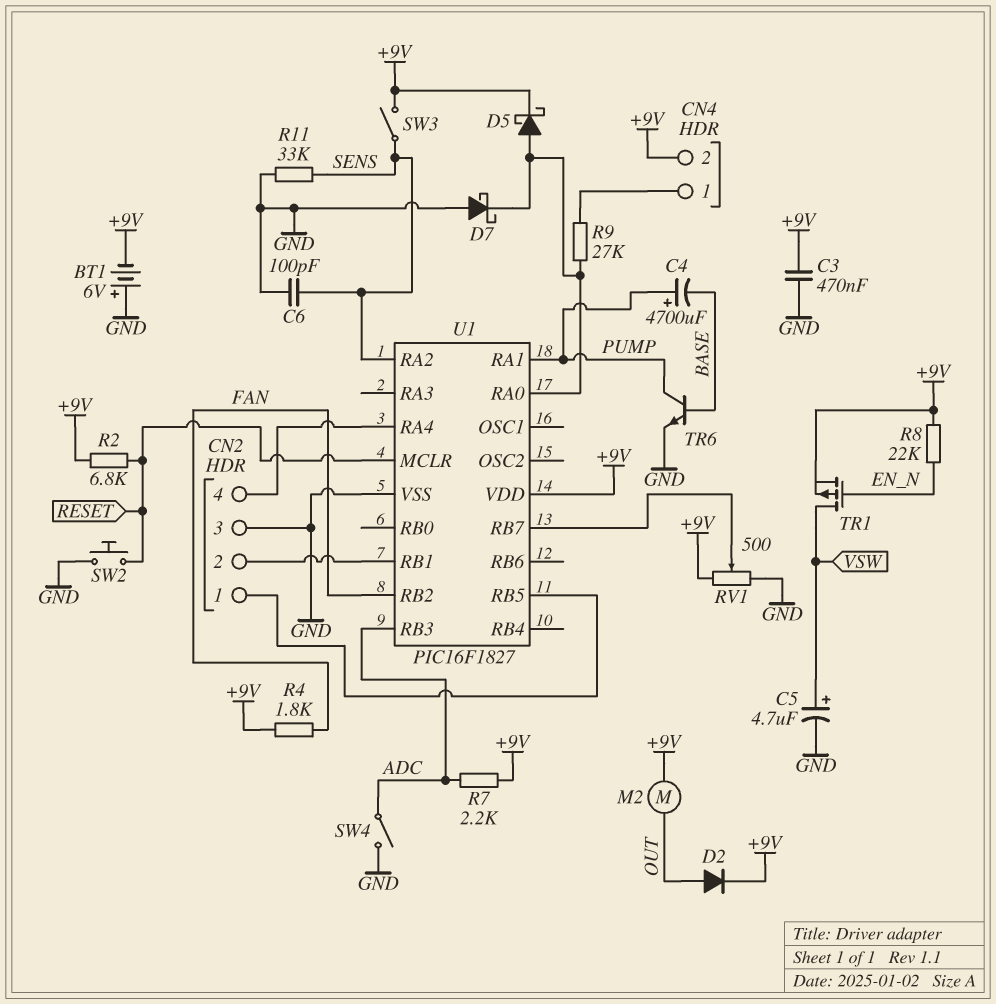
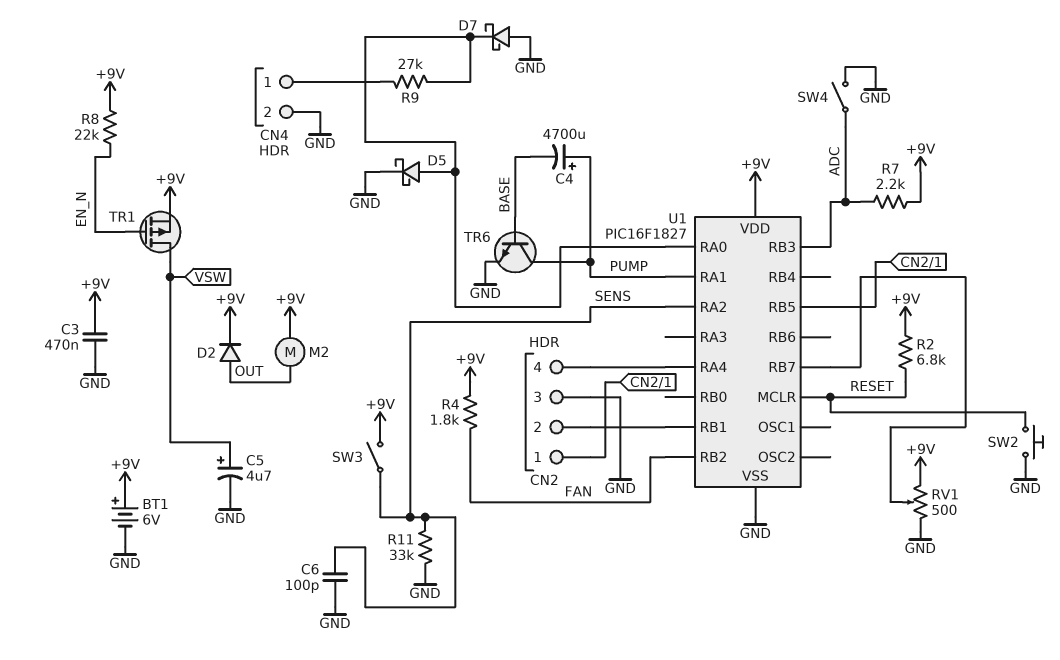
BT1: 6V (plus GND, minus +9V) -> 6V (plus +9V, minus GND)
CN4 pin 2: +9V -> GND
D5: schottky (A U1/RA0, K +9V) -> schottky (A U1/RA0, K GND)

